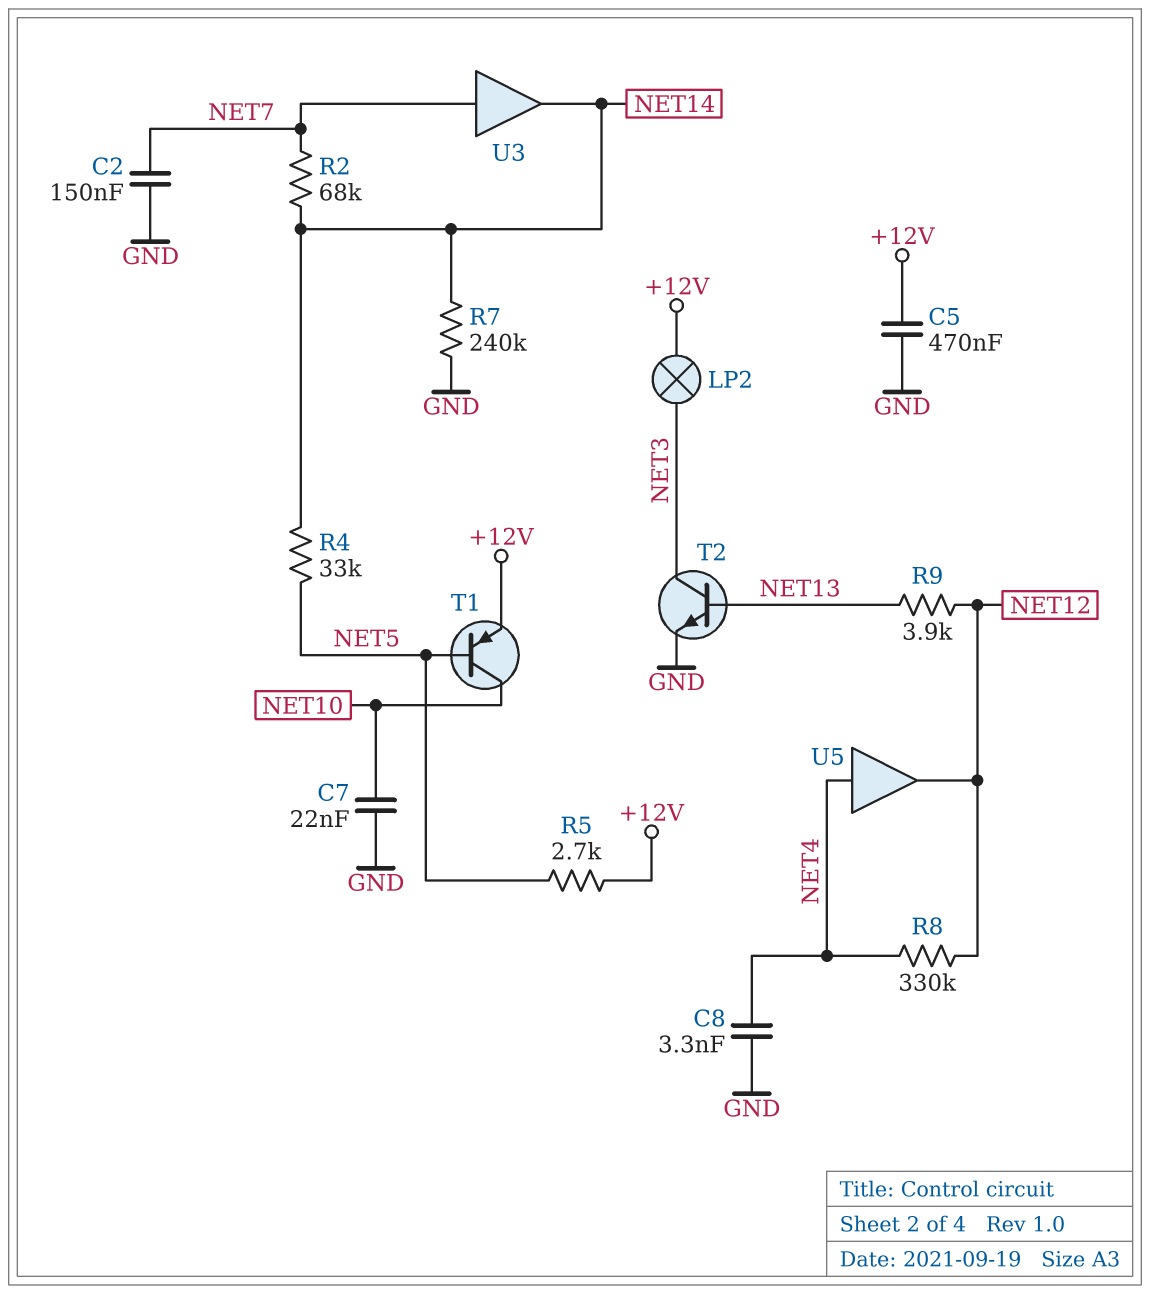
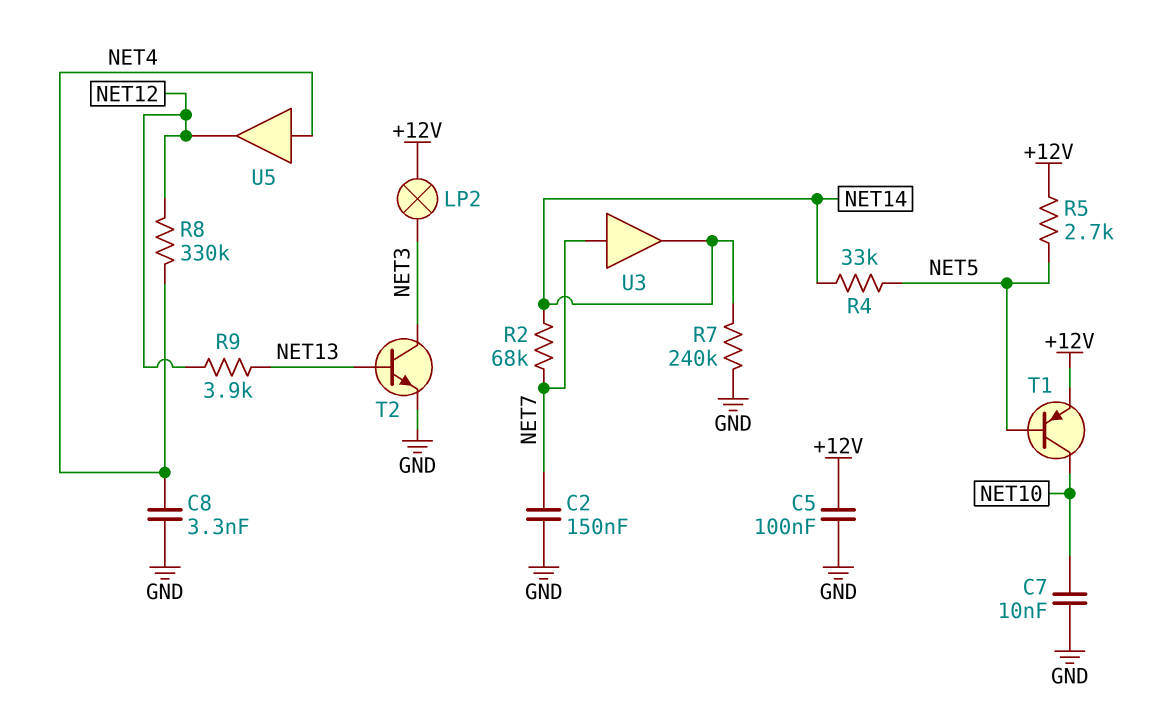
C5: 470nF (+12V, GND) -> 100nF (+12V, GND)
C7: 22nF (GND, NET10) -> 10nF (GND, NET10)

